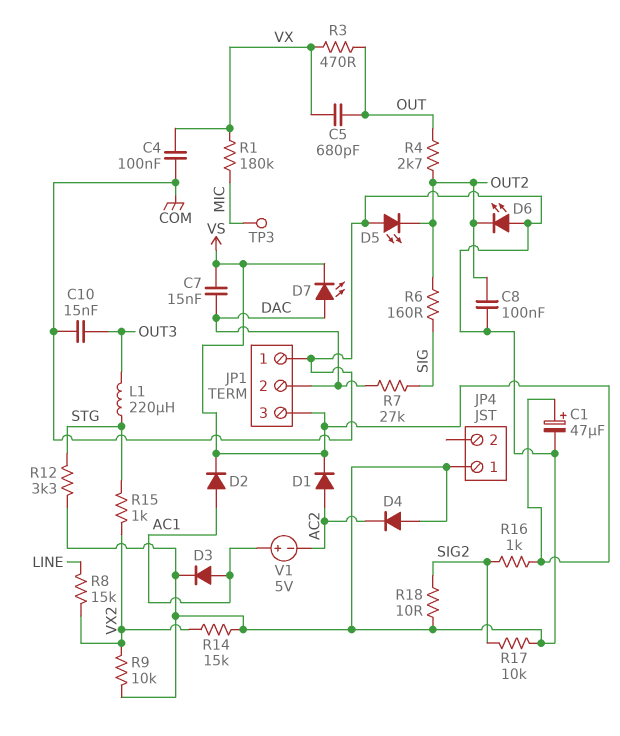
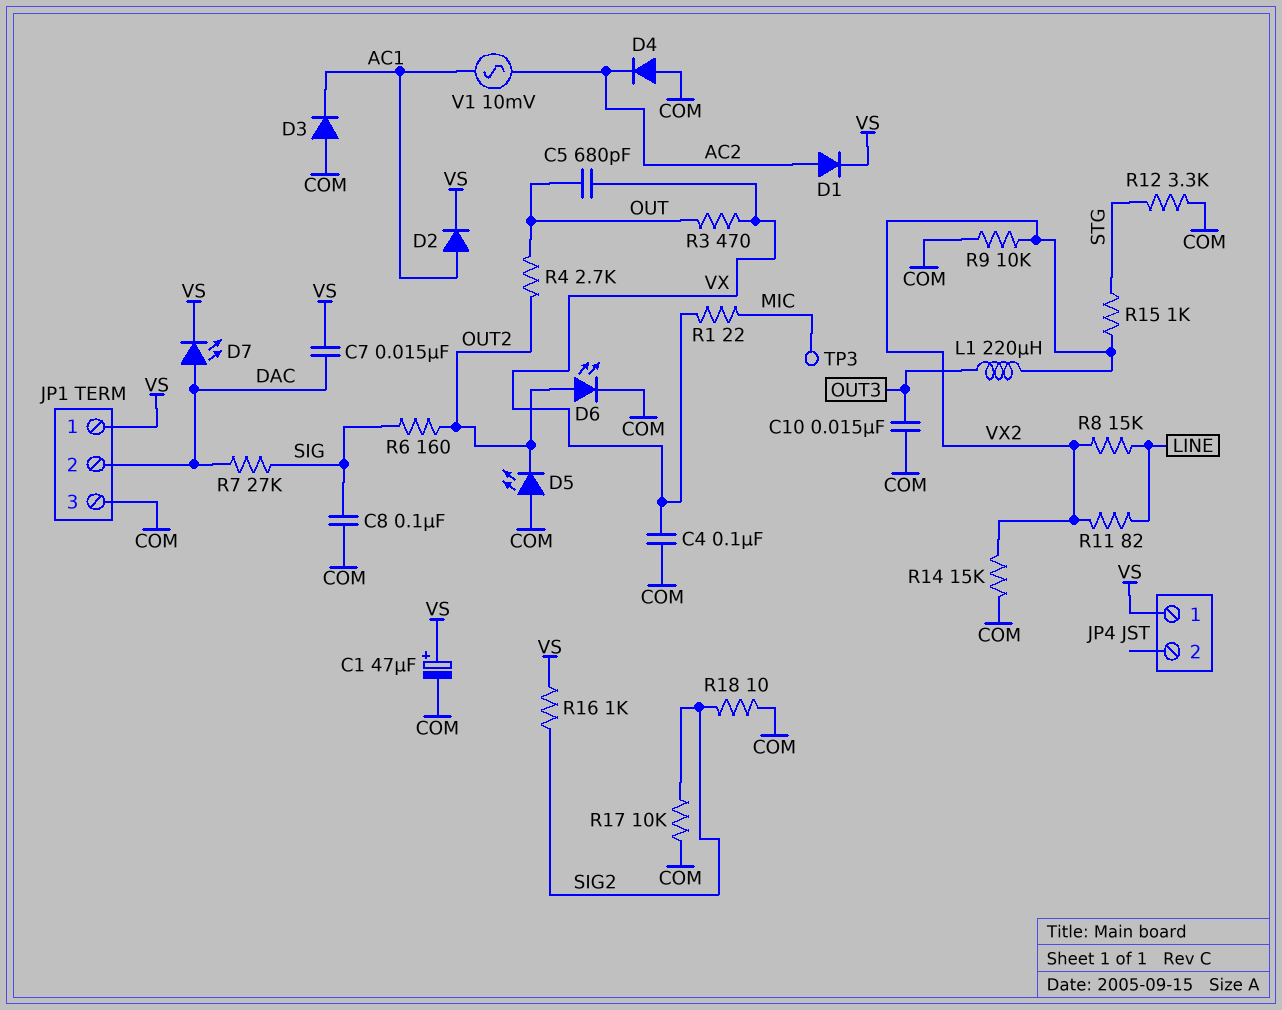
C8: 100nF (COM, OUT2) -> 100nF (COM, SIG)
D3: diode (A AC1, K COM) -> diode (A COM, K AC1)
D6: LED (A COM, K OUT2) -> LED (A OUT2, K COM)
JP1 pin 1: COM -> VS
JP1 pin 3: VS -> COM
JP4 pin 1: COM -> VS
L1: 220uH (OUT3, STG) -> 220uH (OUT3, VX2)
R1: 180k (MIC, VX) -> 22 (MIC, VX)
R11: none -> 82 (LINE, VX2)
V1: 5V (plus AC1, minus AC2) -> AC 10mV (AC1, AC2)

